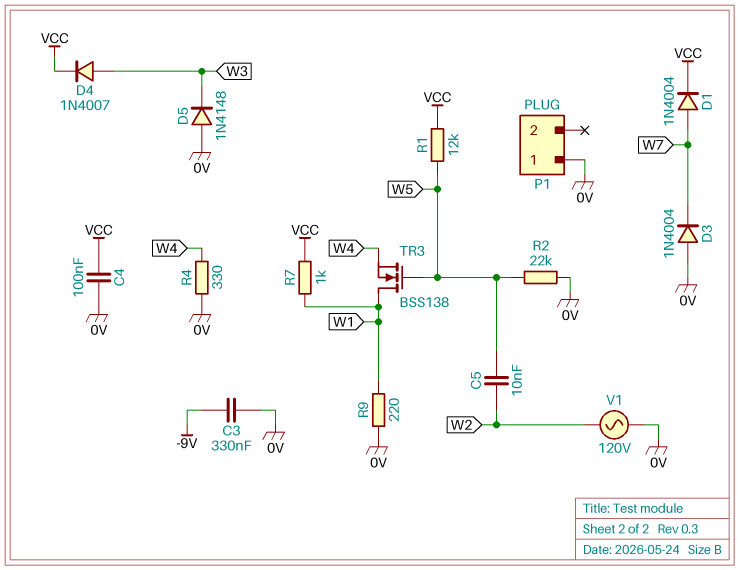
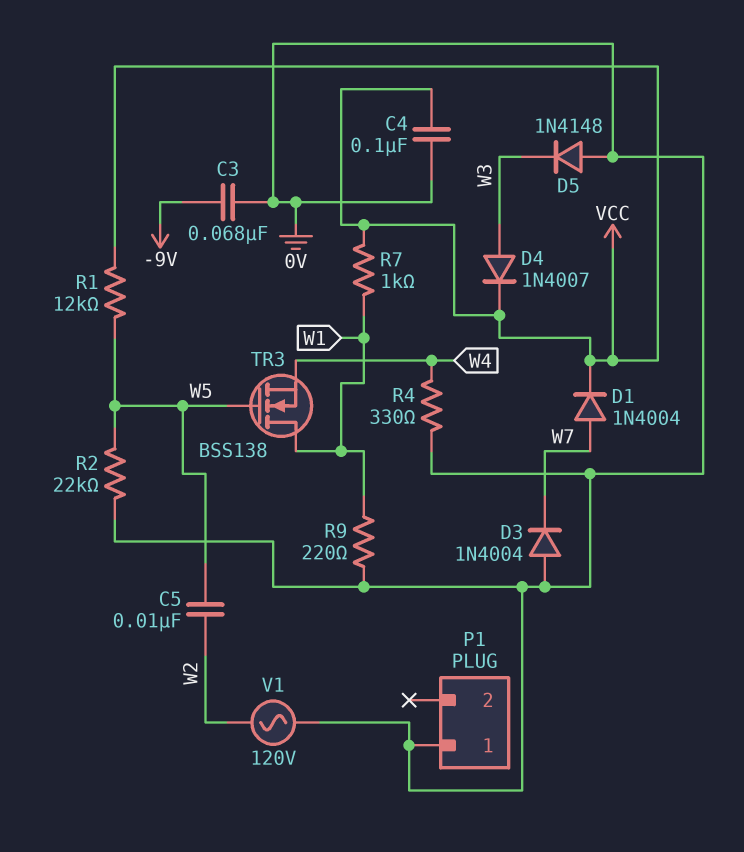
C3: 330nF (-9V, 0V) -> 68nF (-9V, 0V)

